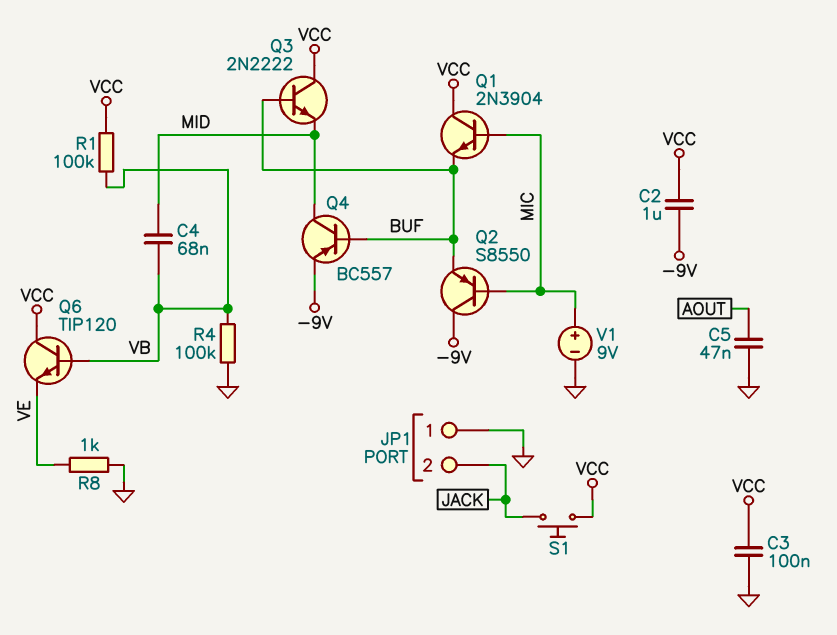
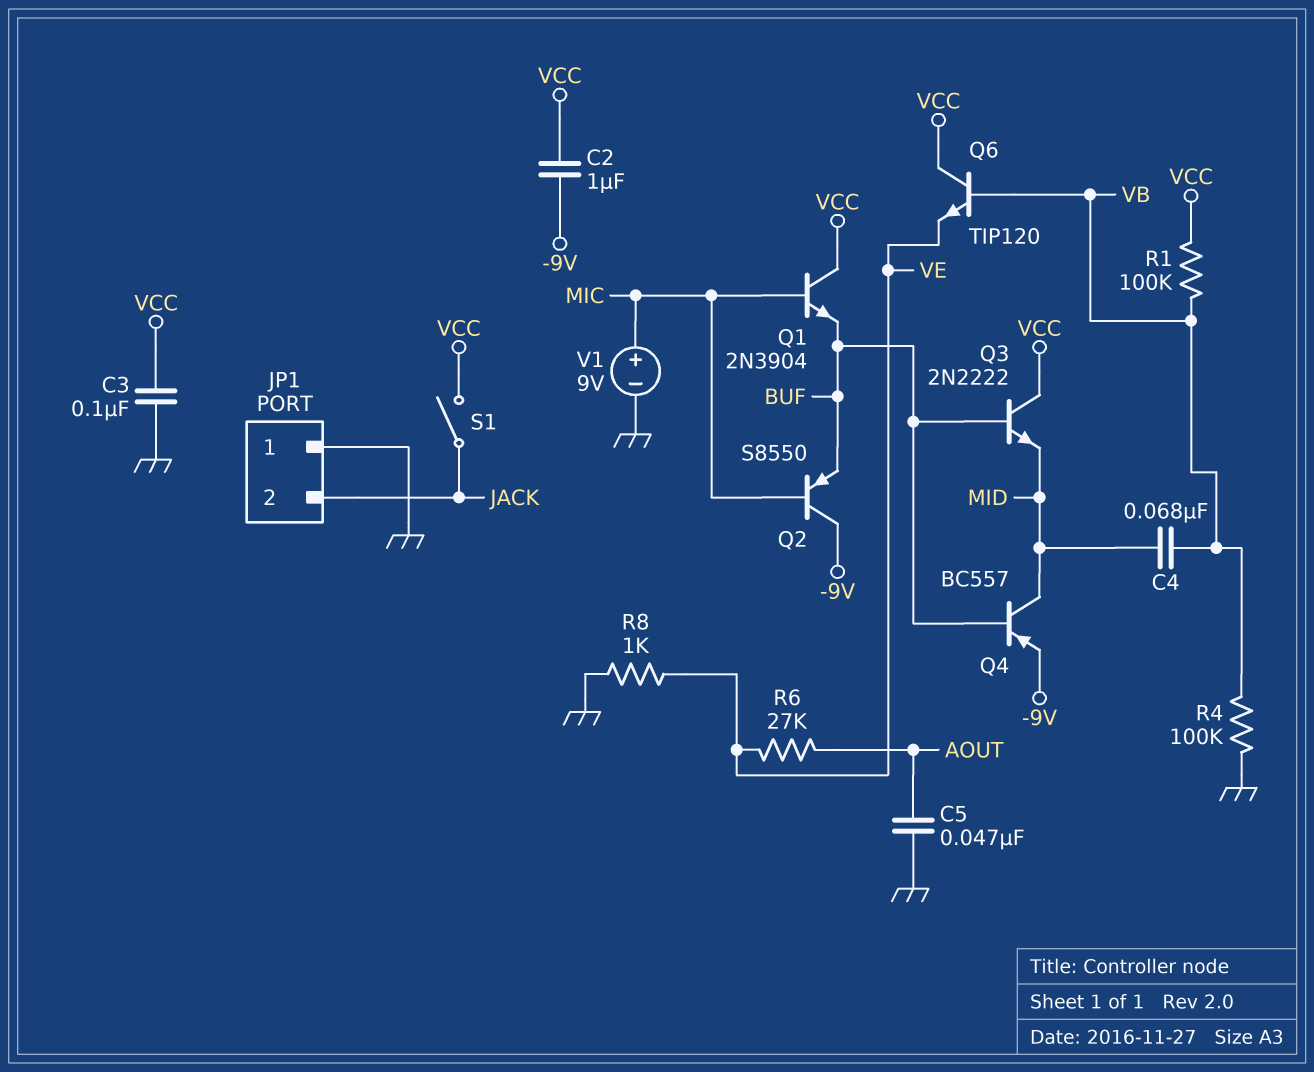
R6: none -> 27k (AOUT, VE)
S1: button (JACK, VCC) -> switch (JACK, VCC)

